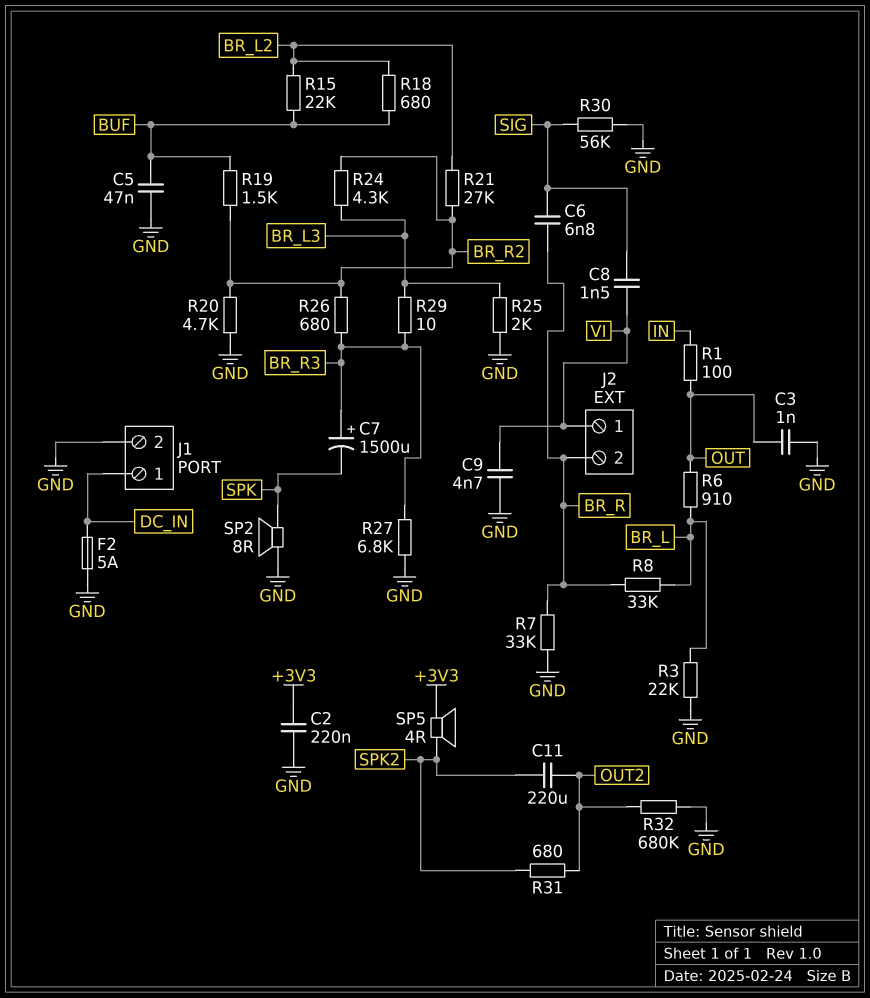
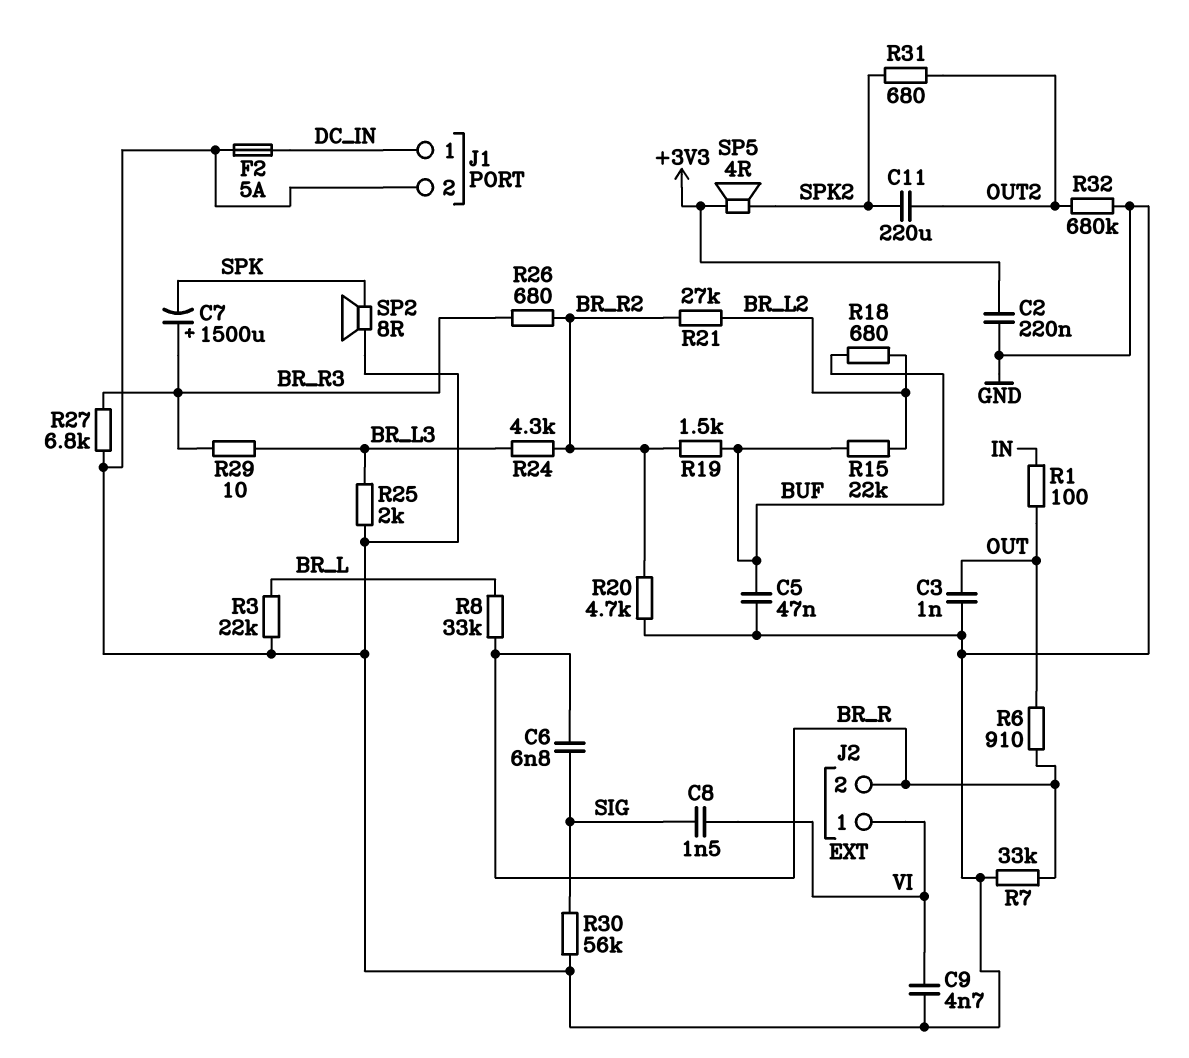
R6: 910 (BR_L, OUT) -> 910 (BR_R, OUT)

